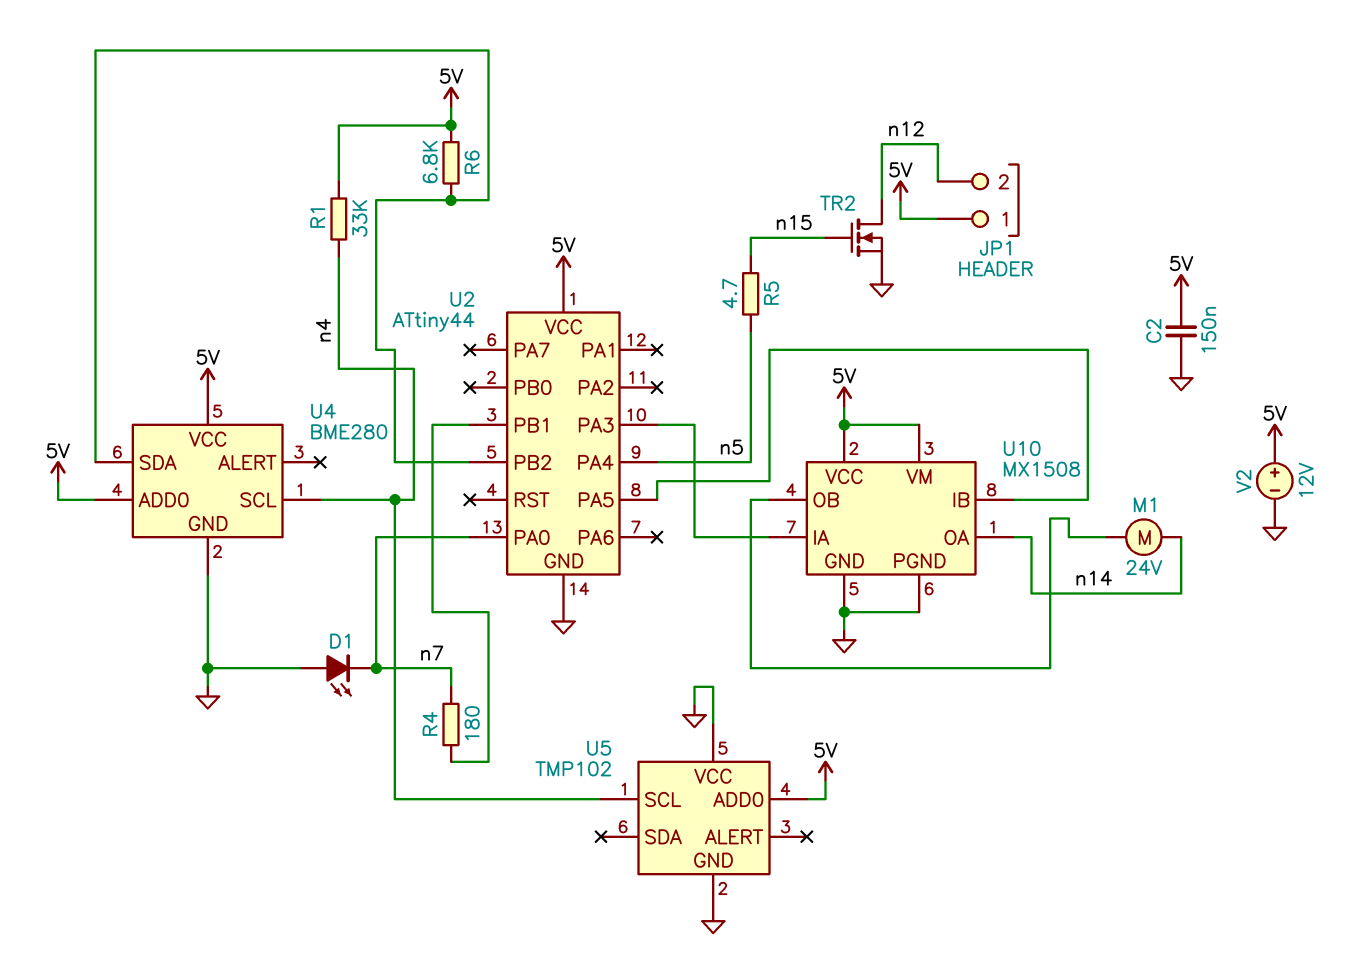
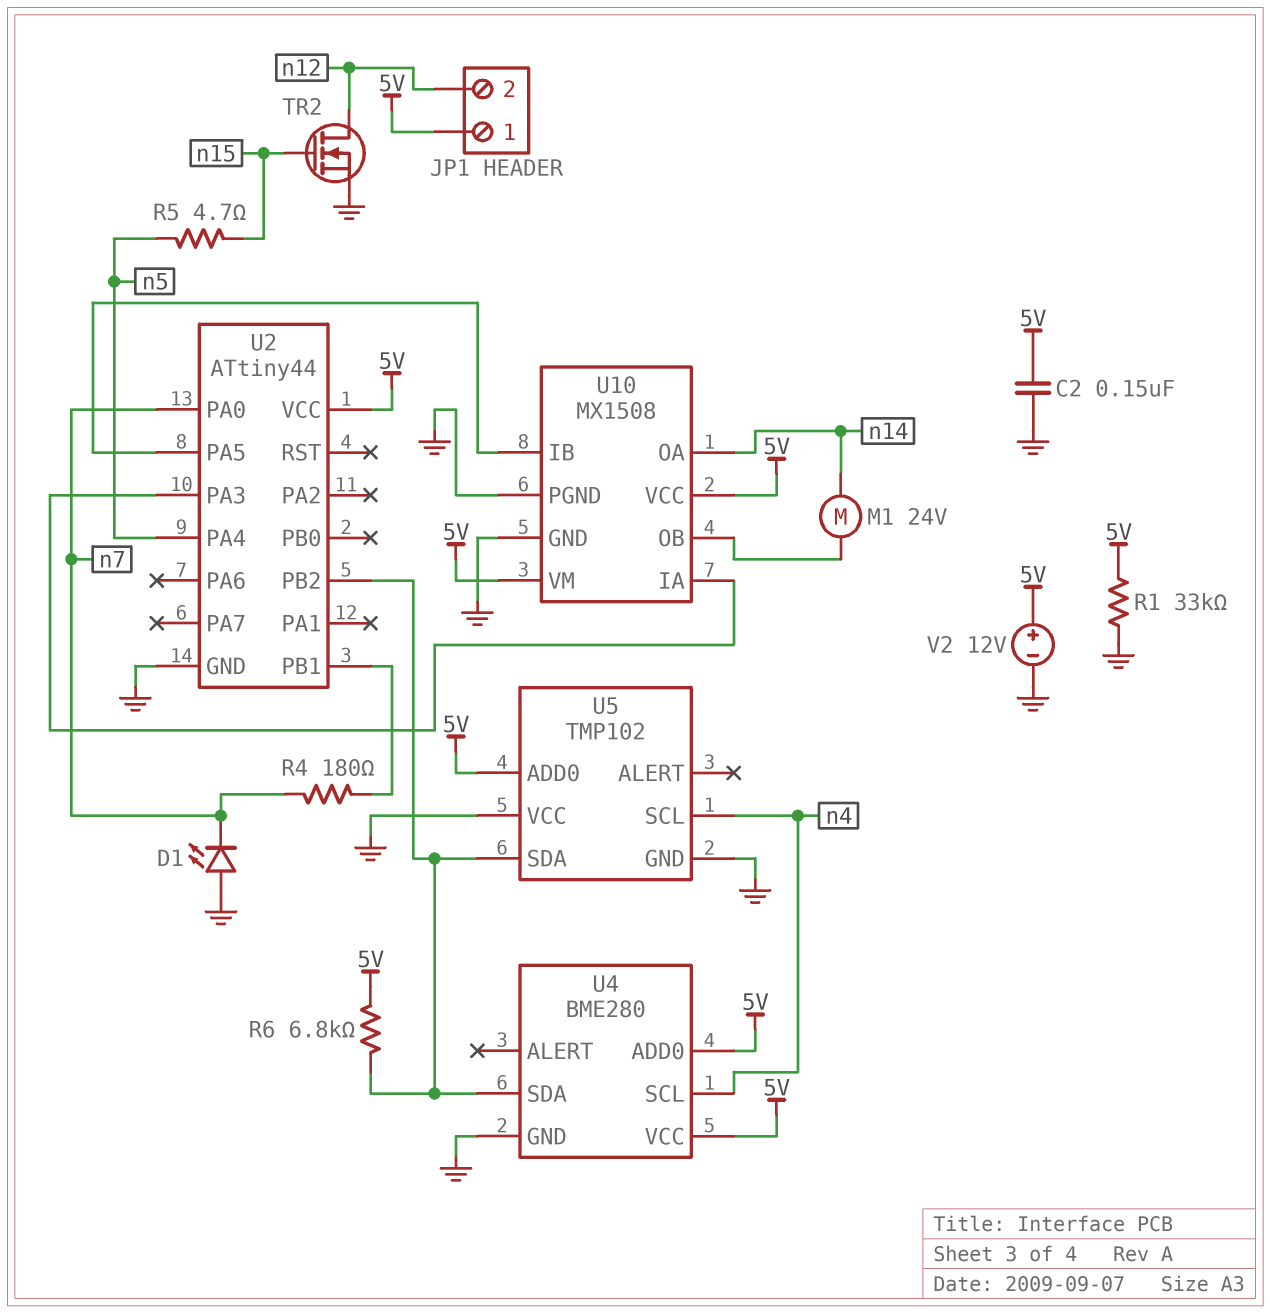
R1: 33k (5V, n4) -> 33k (5V, GND)
U5 pin SDA: none -> U2/PB2

